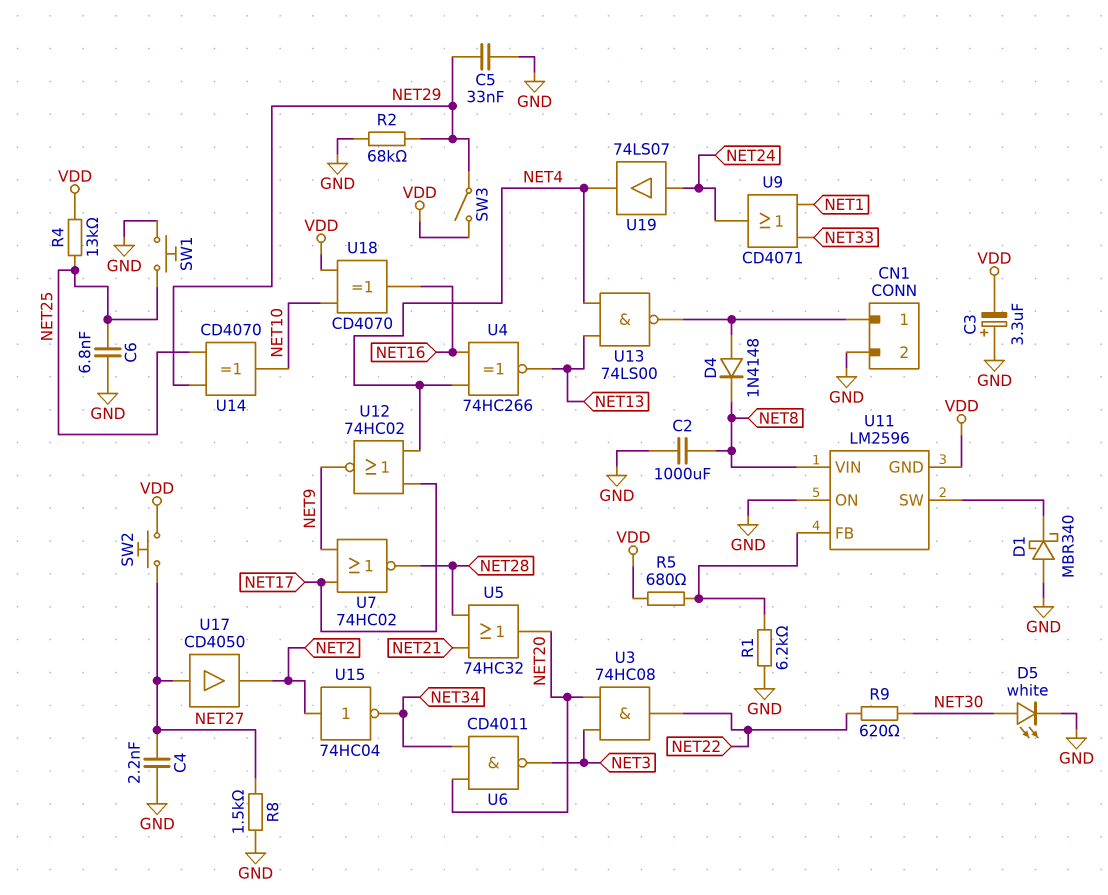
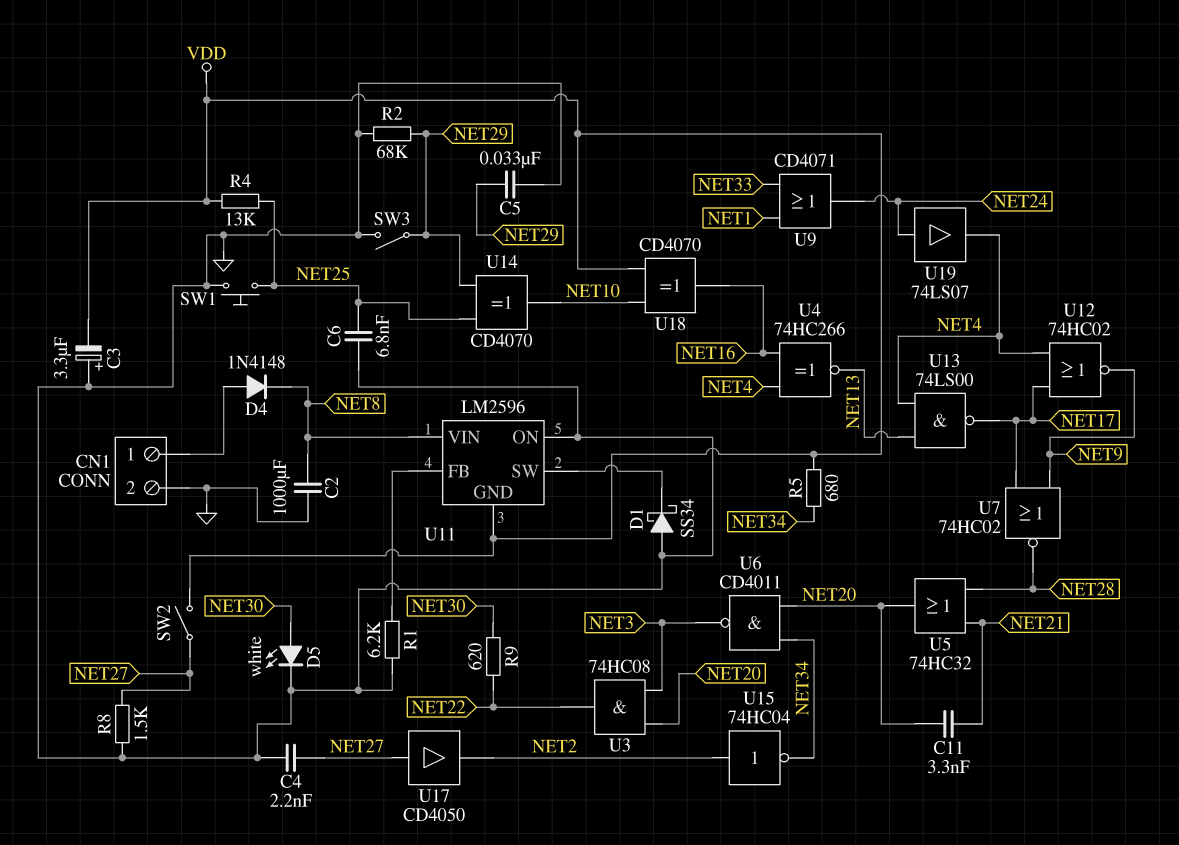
C11: none -> 3.3nF (NET20, NET21)
D1: schottky MBR340 (A GND, K U11/SW) -> schottky SS34 (A GND, K U11/SW)
R5: 680 (U11/FB, VDD) -> 680 (NET34, VDD)
SW2: button (NET27, VDD) -> switch (NET27, VDD)
SW3: switch (NET29, VDD) -> switch (GND, NET29)
U13: NAND 74LS00 (in NET4, in NET13, out CN1/1) -> NAND 74LS00 (in NET4, in NET13, out NET17)

